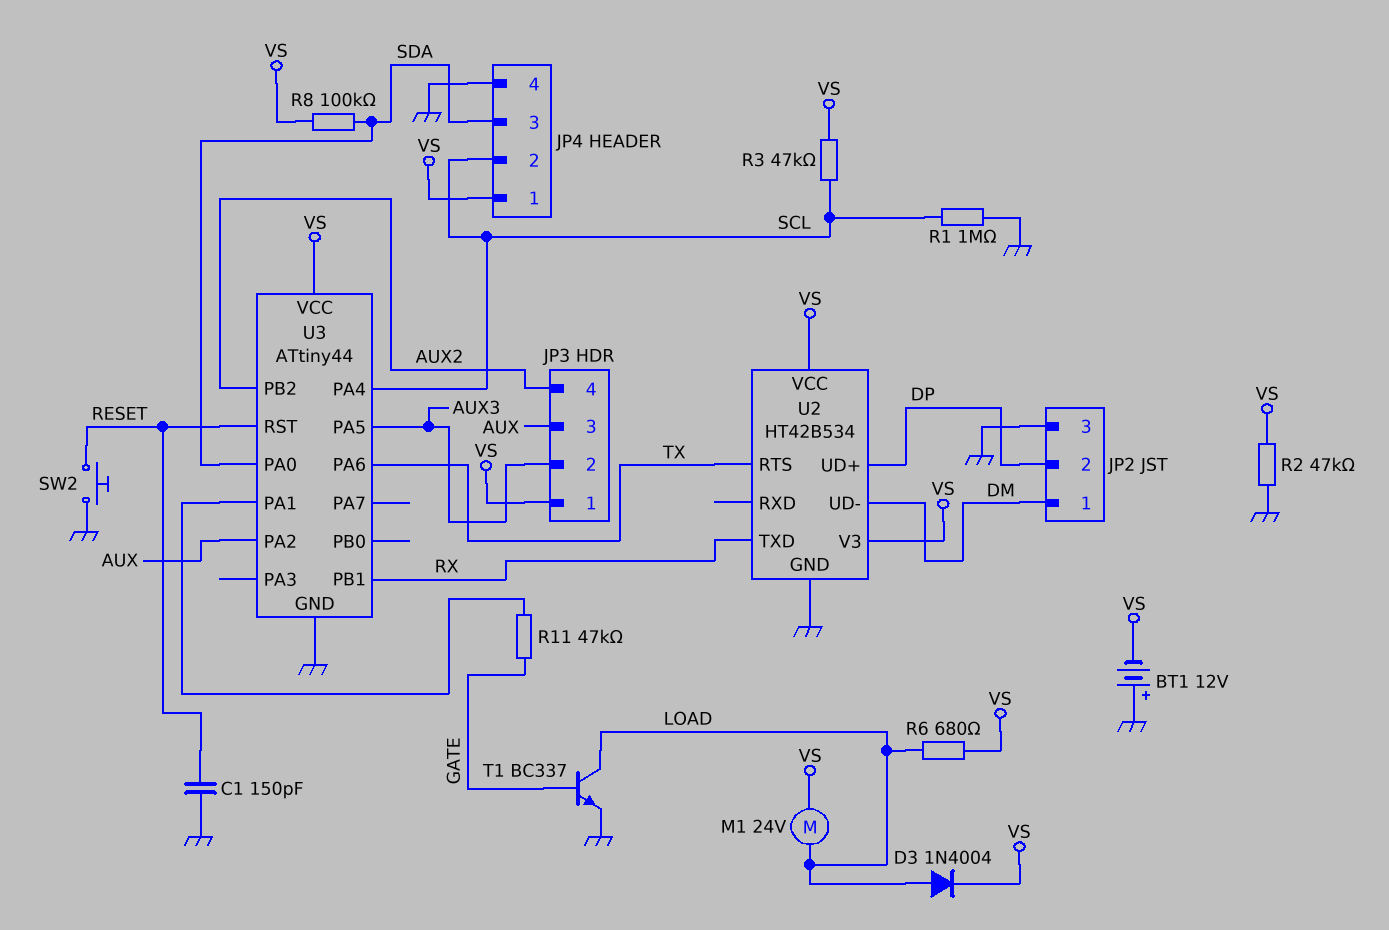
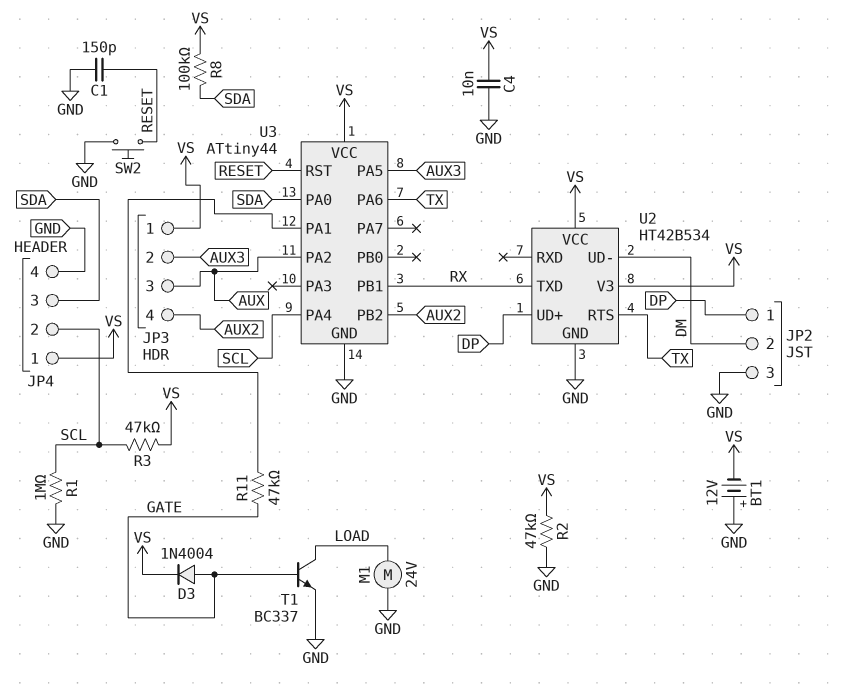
C4: none -> 10nF (GND, VS)
D3: diode 1N4004 (A LOAD, K VS) -> diode 1N4004 (A GATE, K VS)
JP2 pin 1: DM -> DP
JP2 pin 2: DP -> DM
M1: motor 24V (LOAD, VS) -> motor 24V (GND, LOAD)
R6: 680 (LOAD, VS) -> none

